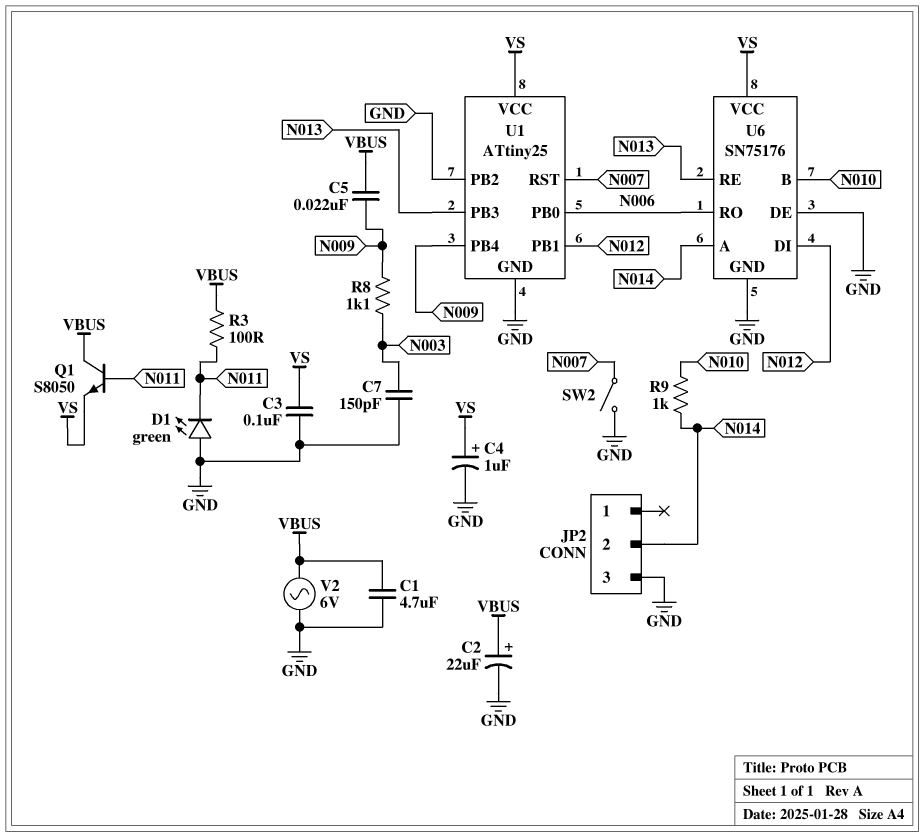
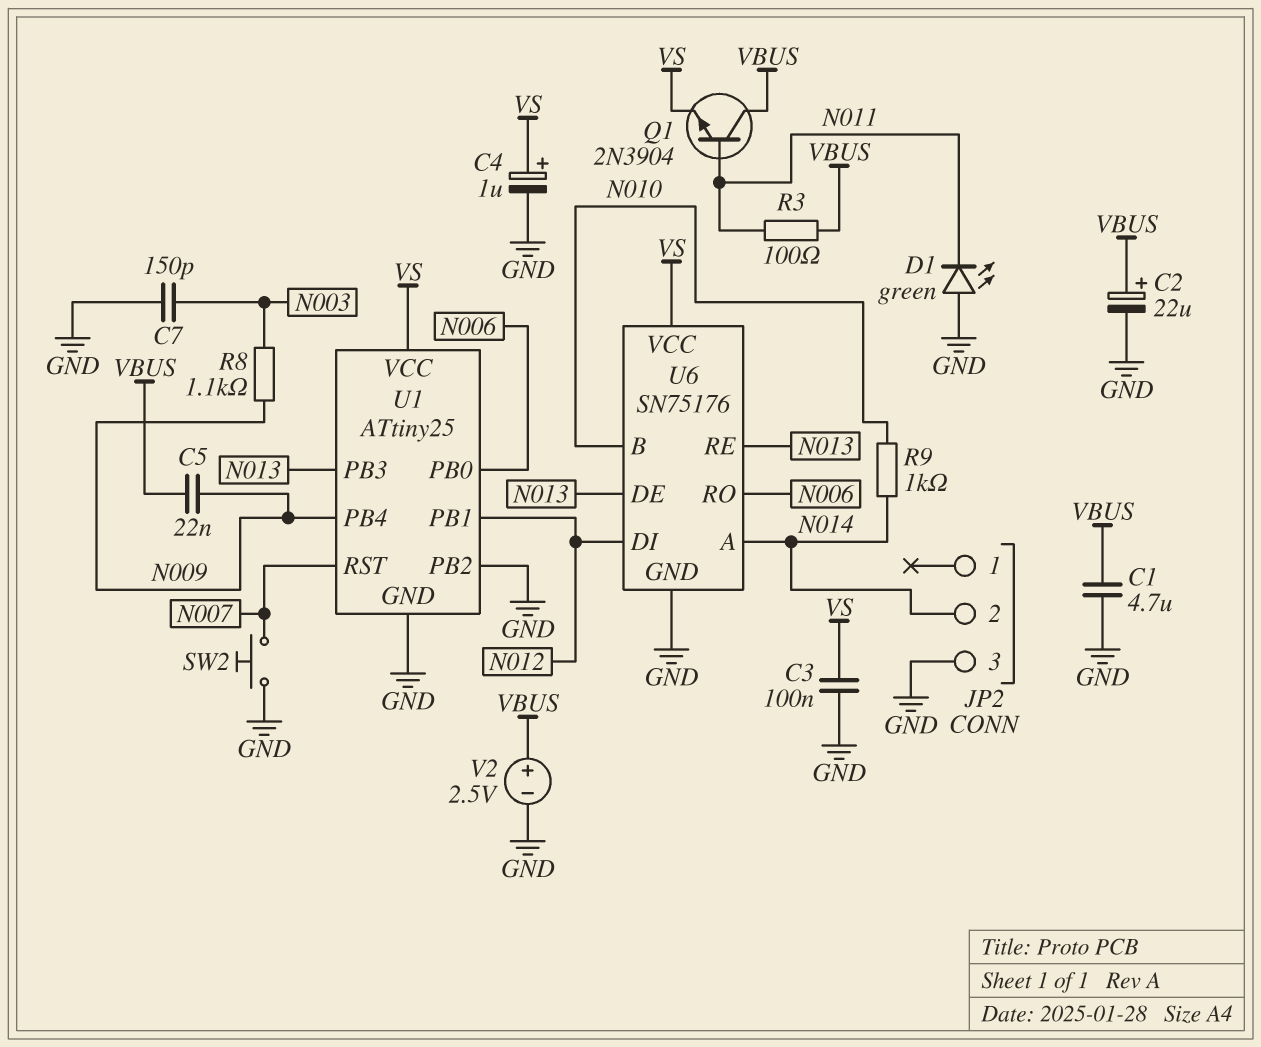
Q1: NPN S8050 (B N011, C VBUS, E VS) -> NPN 2N3904 (B N011, C VBUS, E VS)
SW2: switch (GND, N007) -> button (GND, N007)
U6 pin DE: GND -> N013
V2: AC 6V (GND, VBUS) -> 2.5V (plus VBUS, minus GND)

